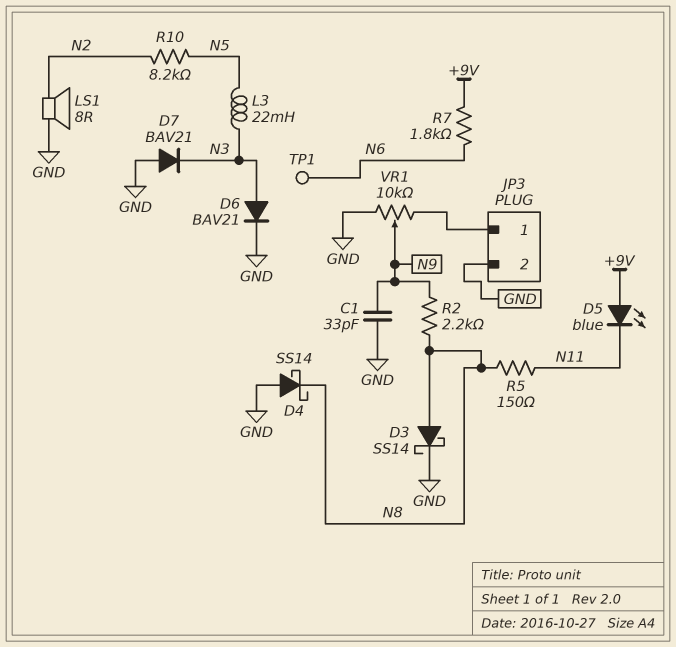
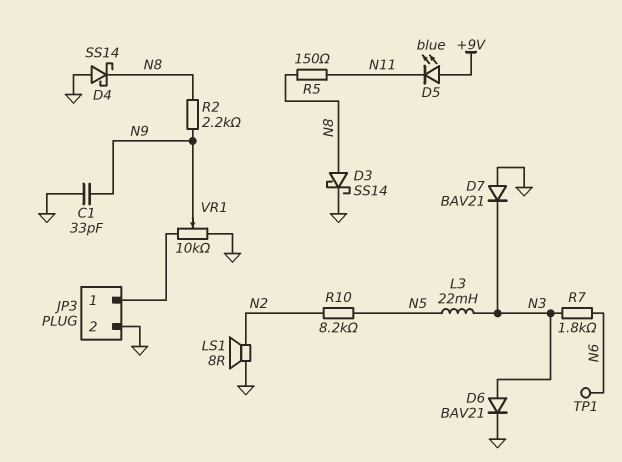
R7: 1.8k (+9V, N6) -> 1.8k (N3, N6)

